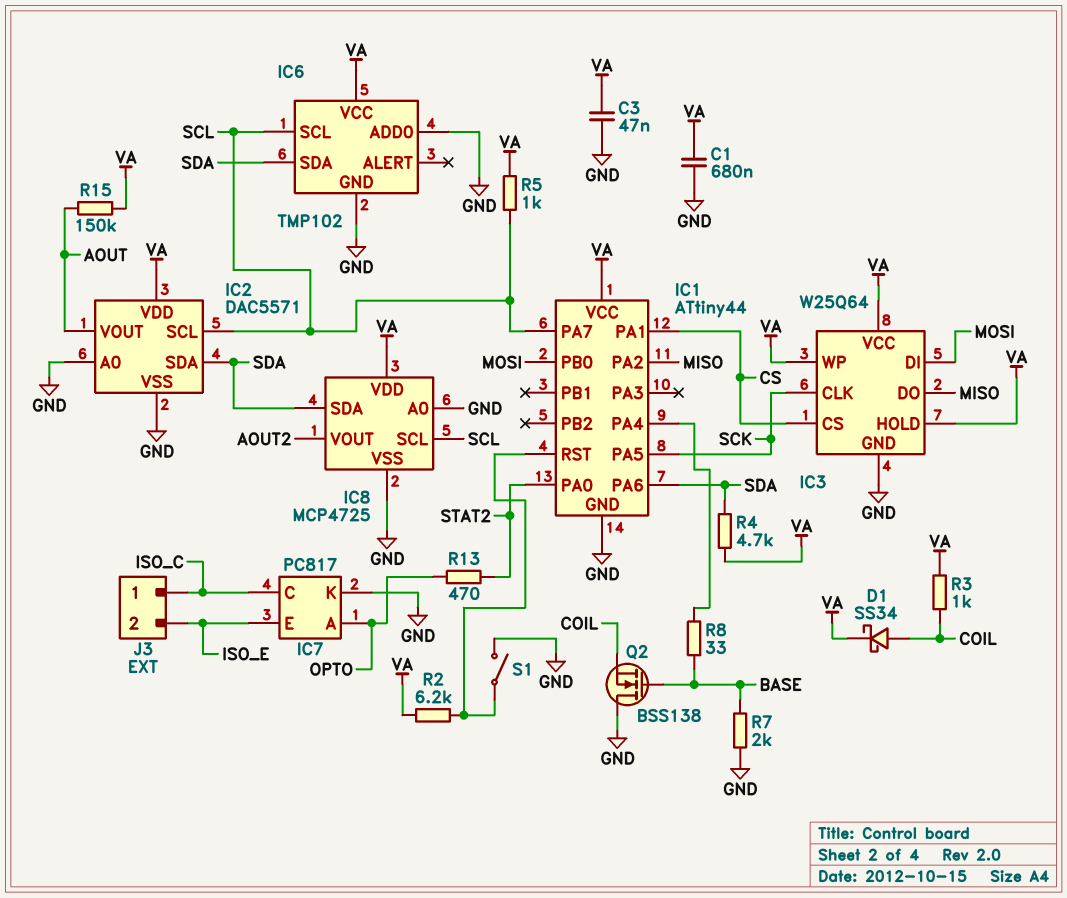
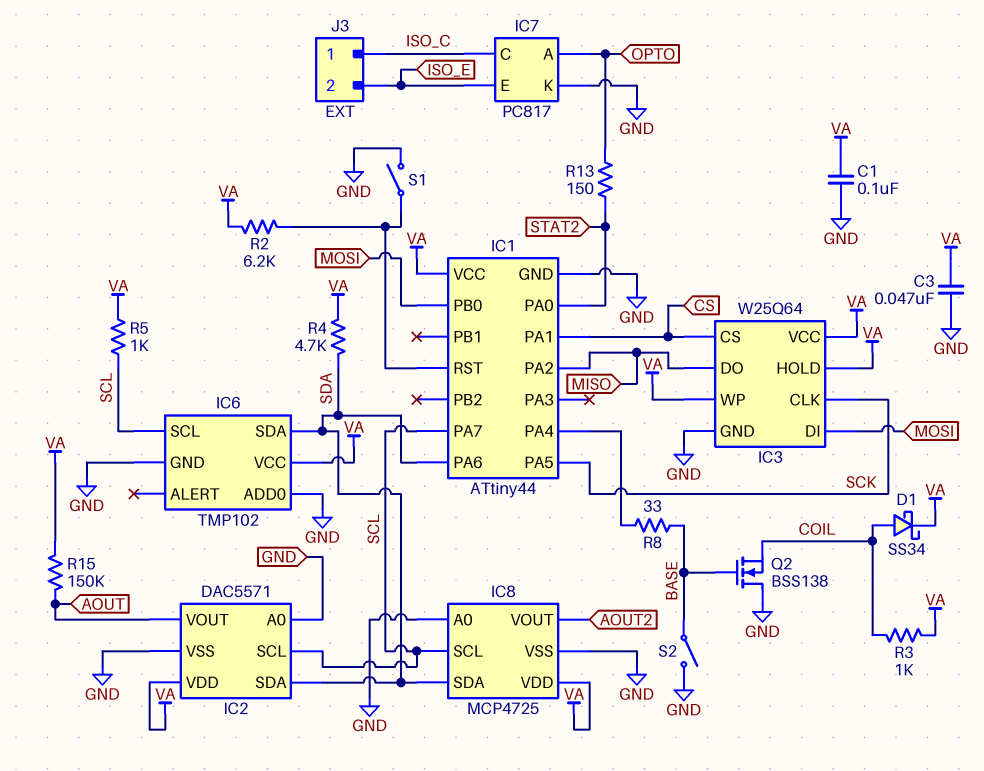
C1: 680nF (GND, VA) -> 100nF (GND, VA)
R7: 2k (BASE, GND) -> none
R13: 470 (OPTO, STAT2) -> 150 (OPTO, STAT2)
S2: none -> switch (BASE, GND)

